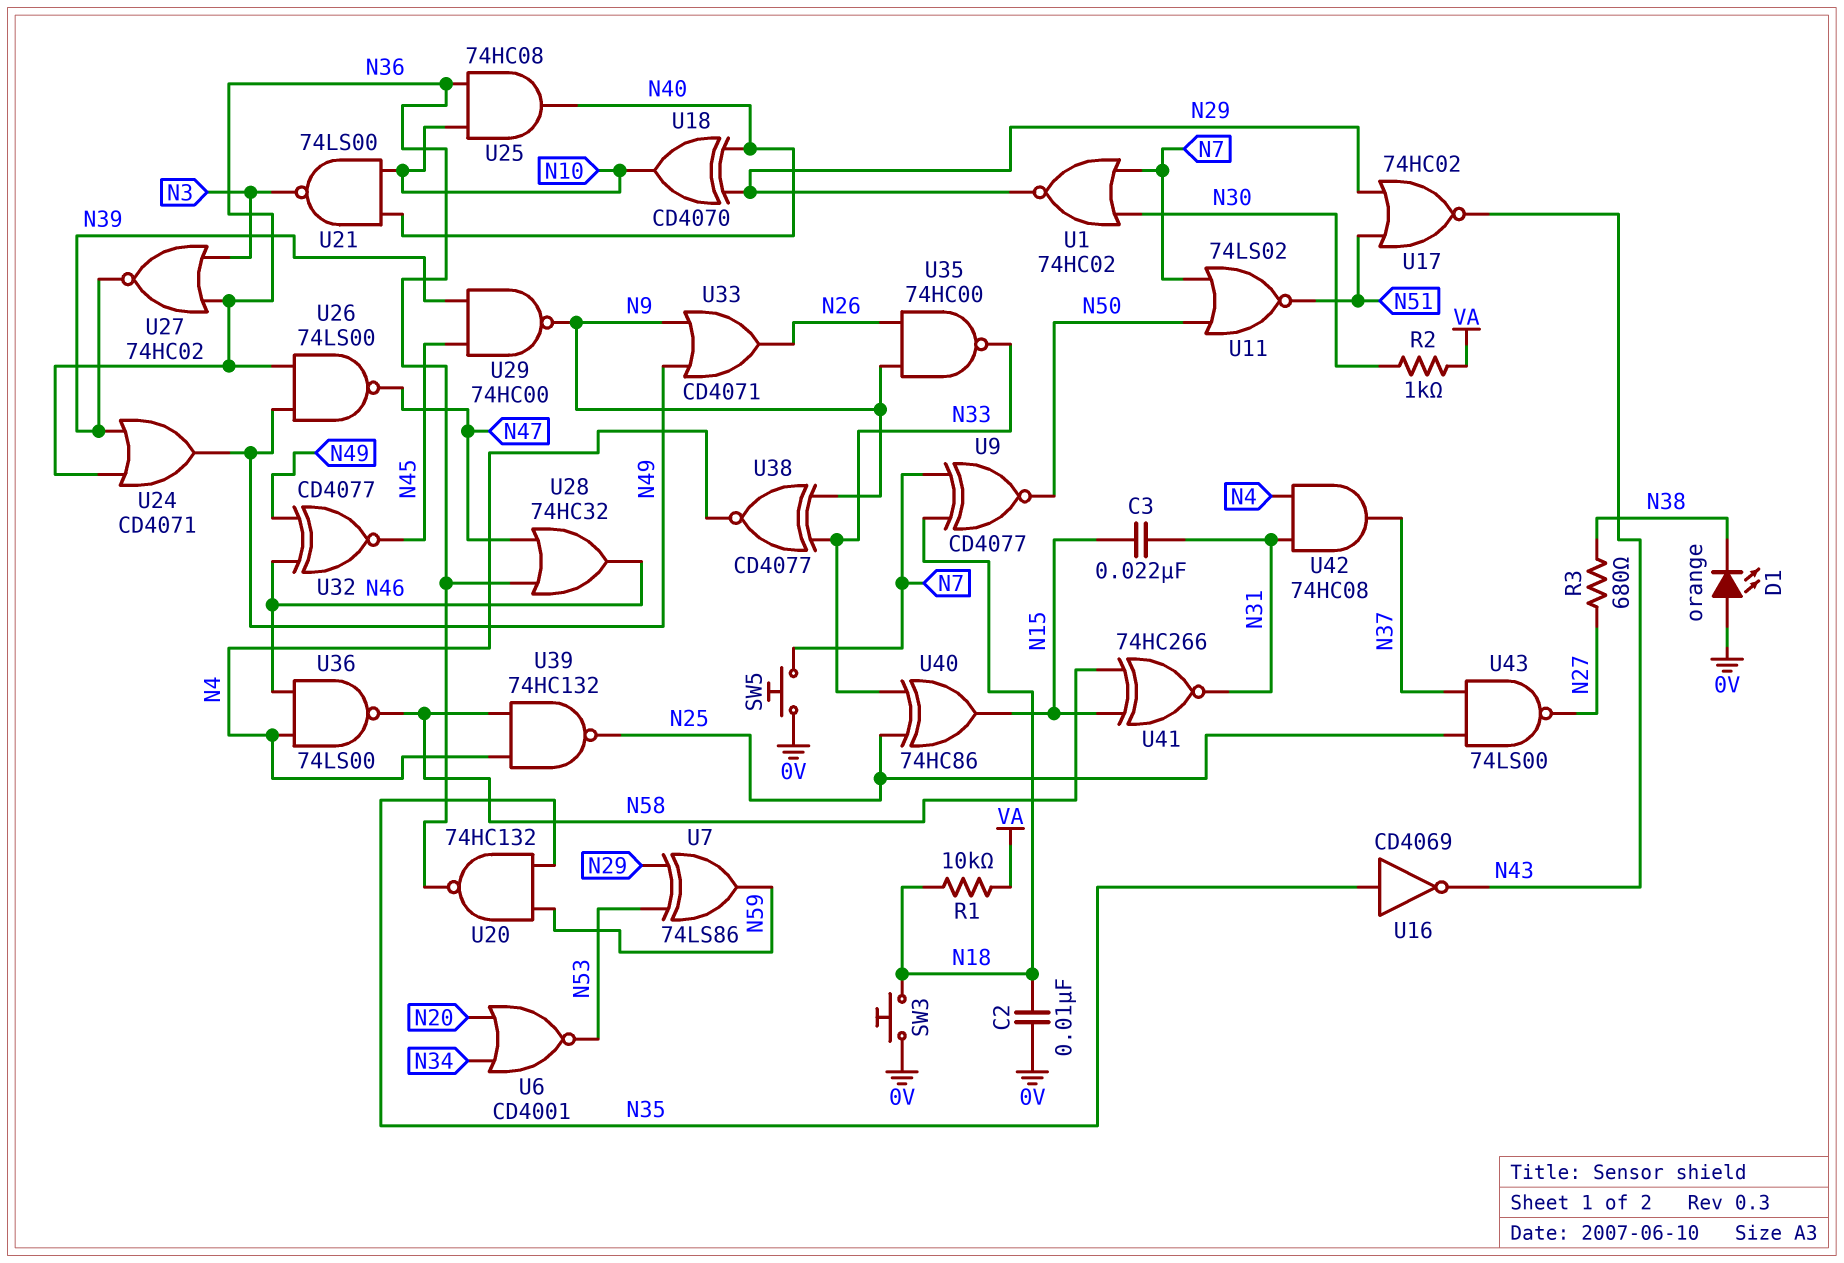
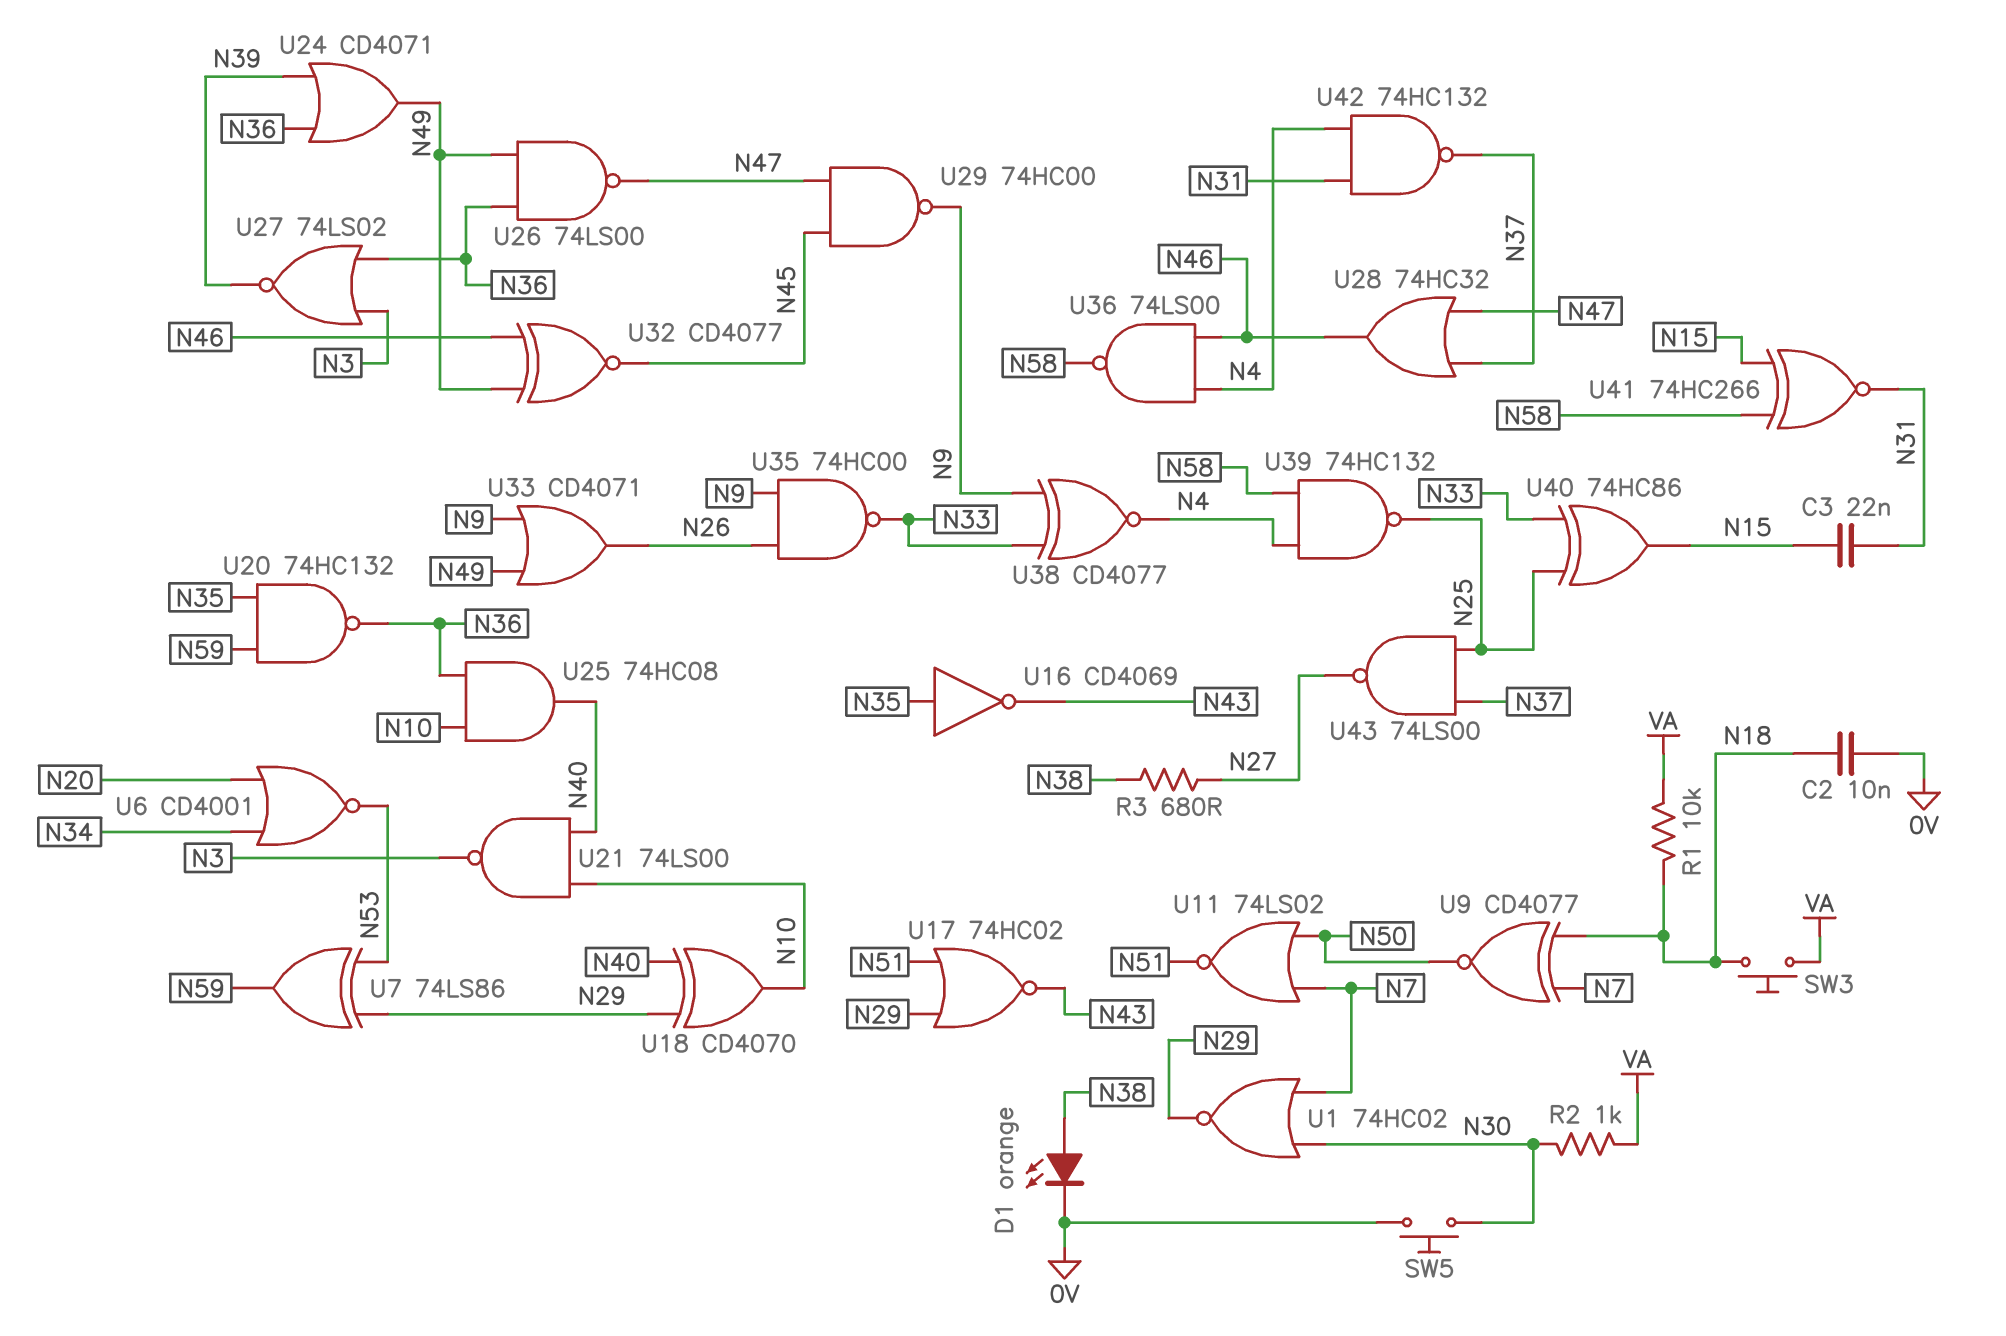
D1: LED orange (A 0V, K N38) -> LED orange (A N38, K 0V)
SW3: button (0V, N18) -> button (N18, VA)
SW5: button (0V, N7) -> button (0V, N30)
U27: NOR 74HC02 (in N3, in N36, out N39) -> NOR 74LS02 (in N3, in N36, out N39)
U28: OR 74HC32 (in N36, in N47, out N46) -> OR 74HC32 (in N37, in N47, out N46)
U29: NAND 74HC00 (in N39, in N45, out N9) -> NAND 74HC00 (in N45, in N47, out N9)
U42: AND 74HC08 (in N4, in N31, out N37) -> NAND 74HC132 (in N4, in N31, out N37)

